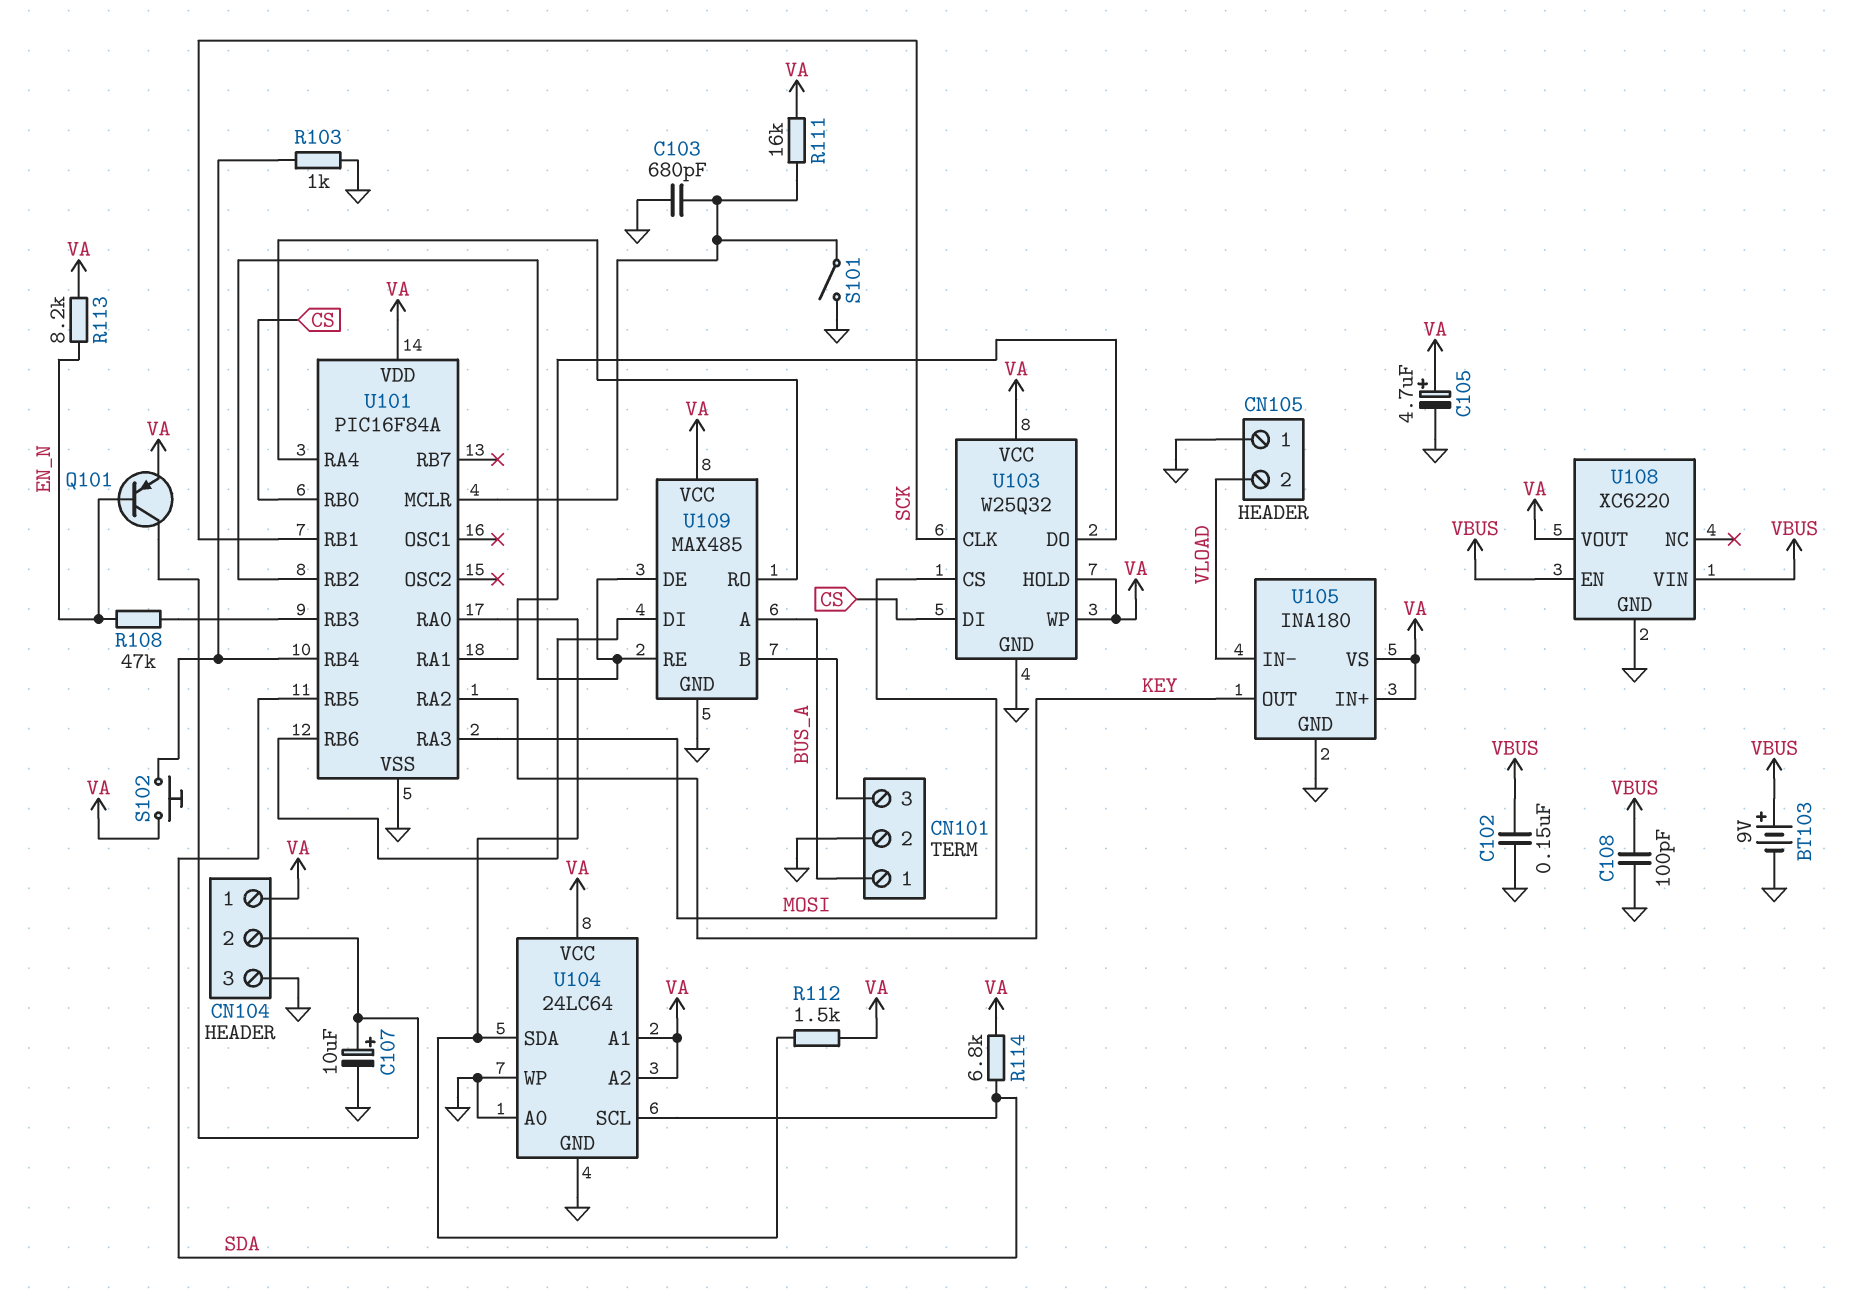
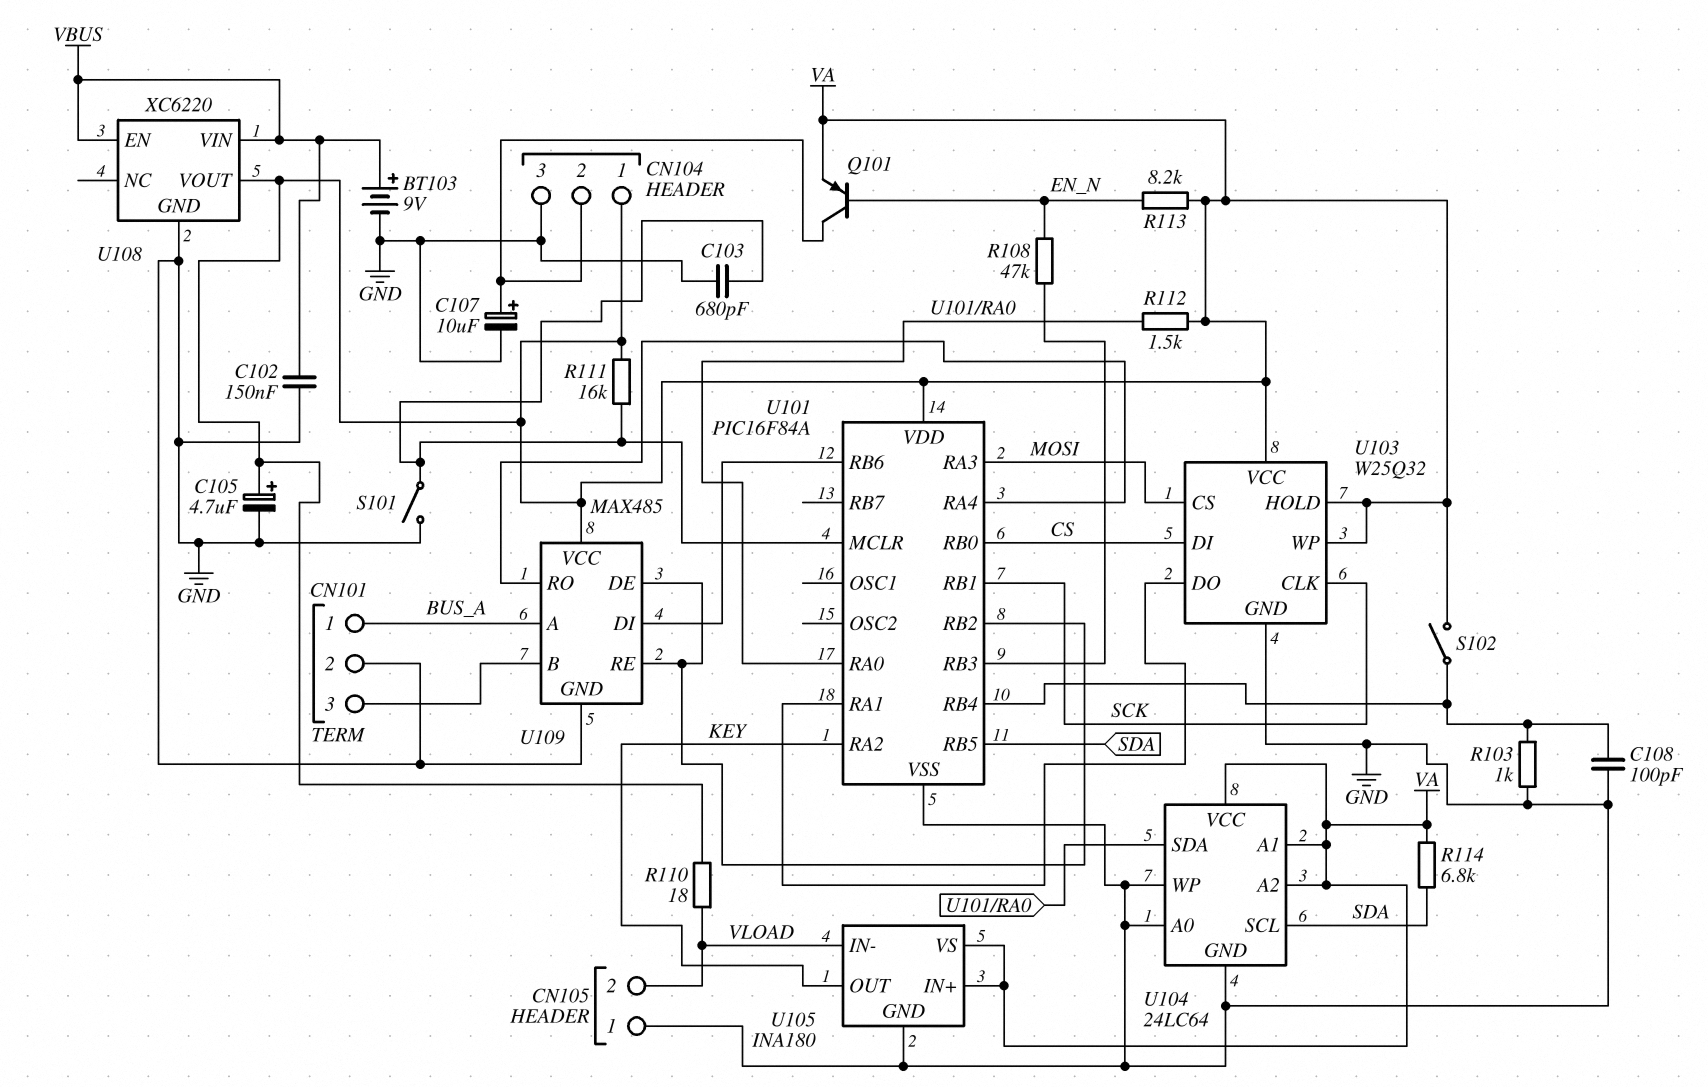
C108: 100pF (GND, VBUS) -> 100pF (GND, U101/RB4)
R110: none -> 18 (VA, VLOAD)
S102: button (U101/RB4, VA) -> switch (U101/RB4, VA)

